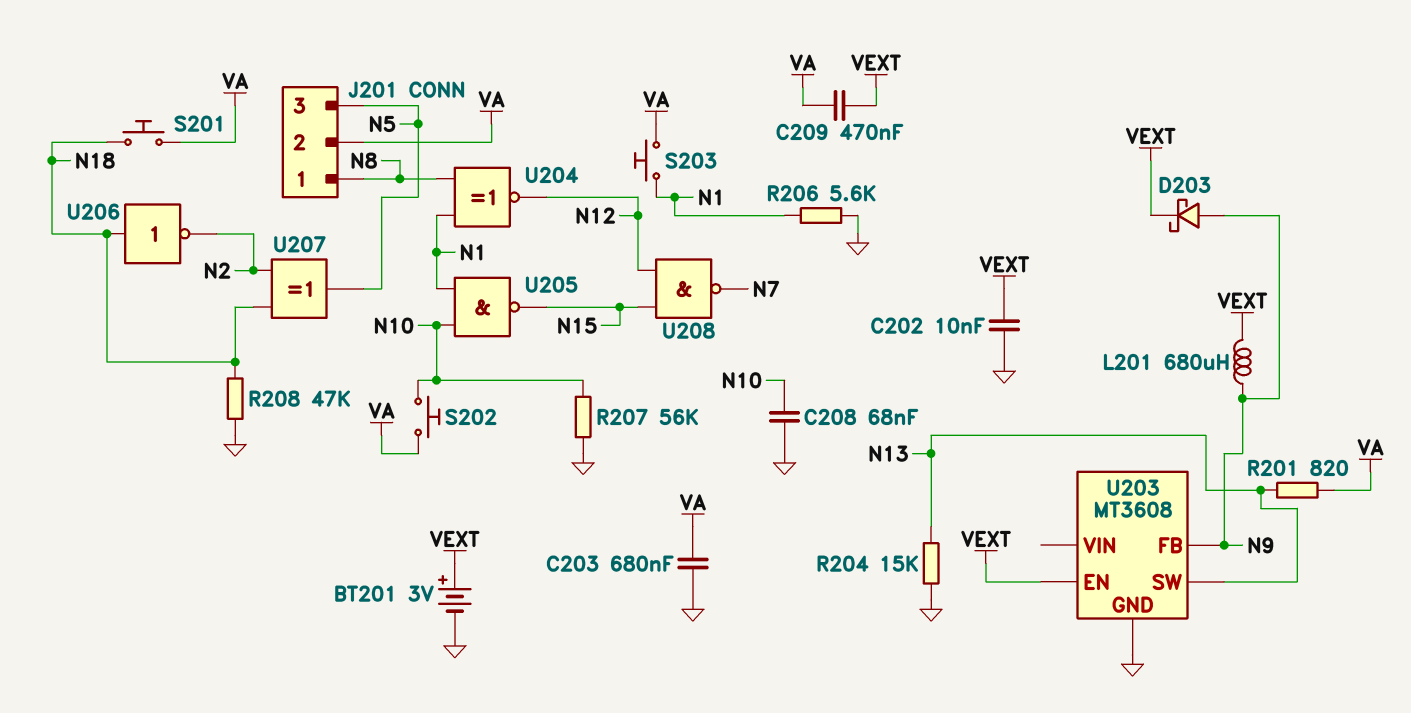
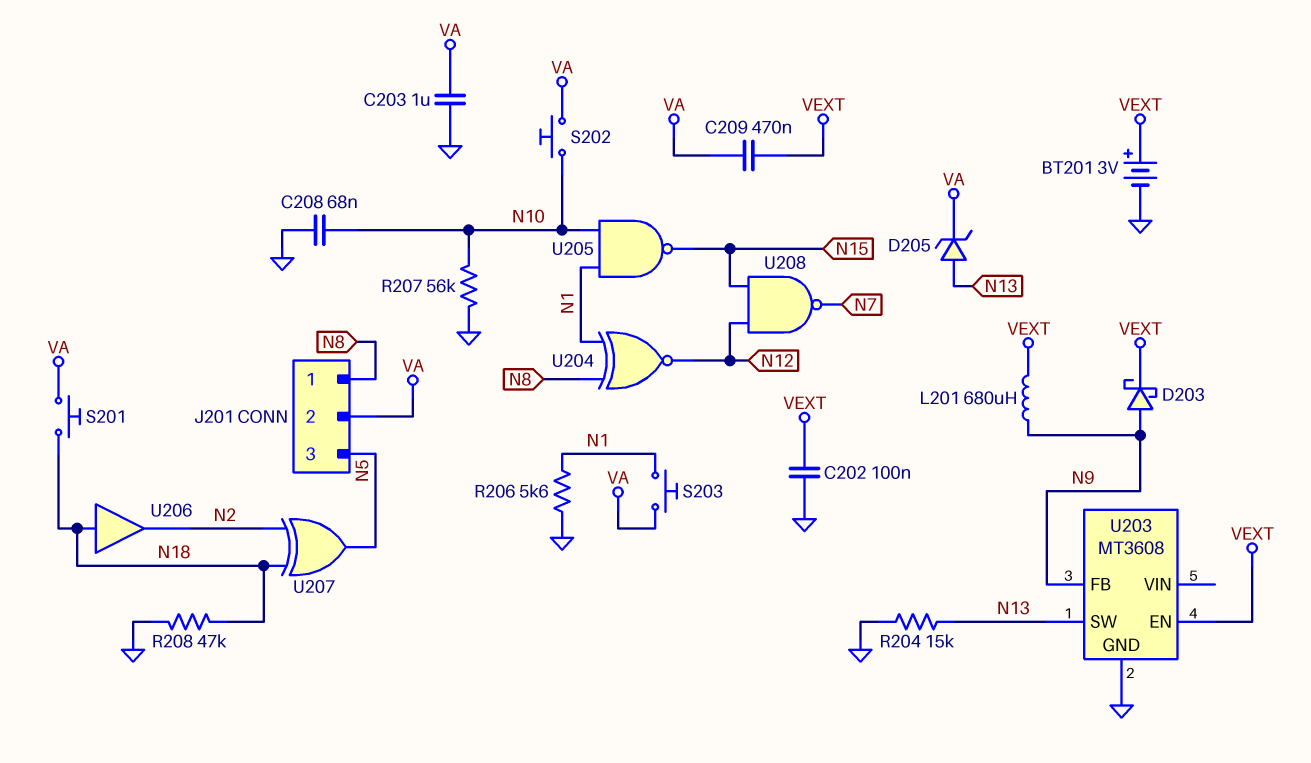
C202: 10nF (GND, VEXT) -> 100nF (GND, VEXT)
C203: 680nF (GND, VA) -> 1uF (GND, VA)
D205: none -> zener (A N13, K VA)
R201: 820 (N13, VA) -> none
U206: NOT (in N18, out N2) -> buffer (in N18, out N2)

